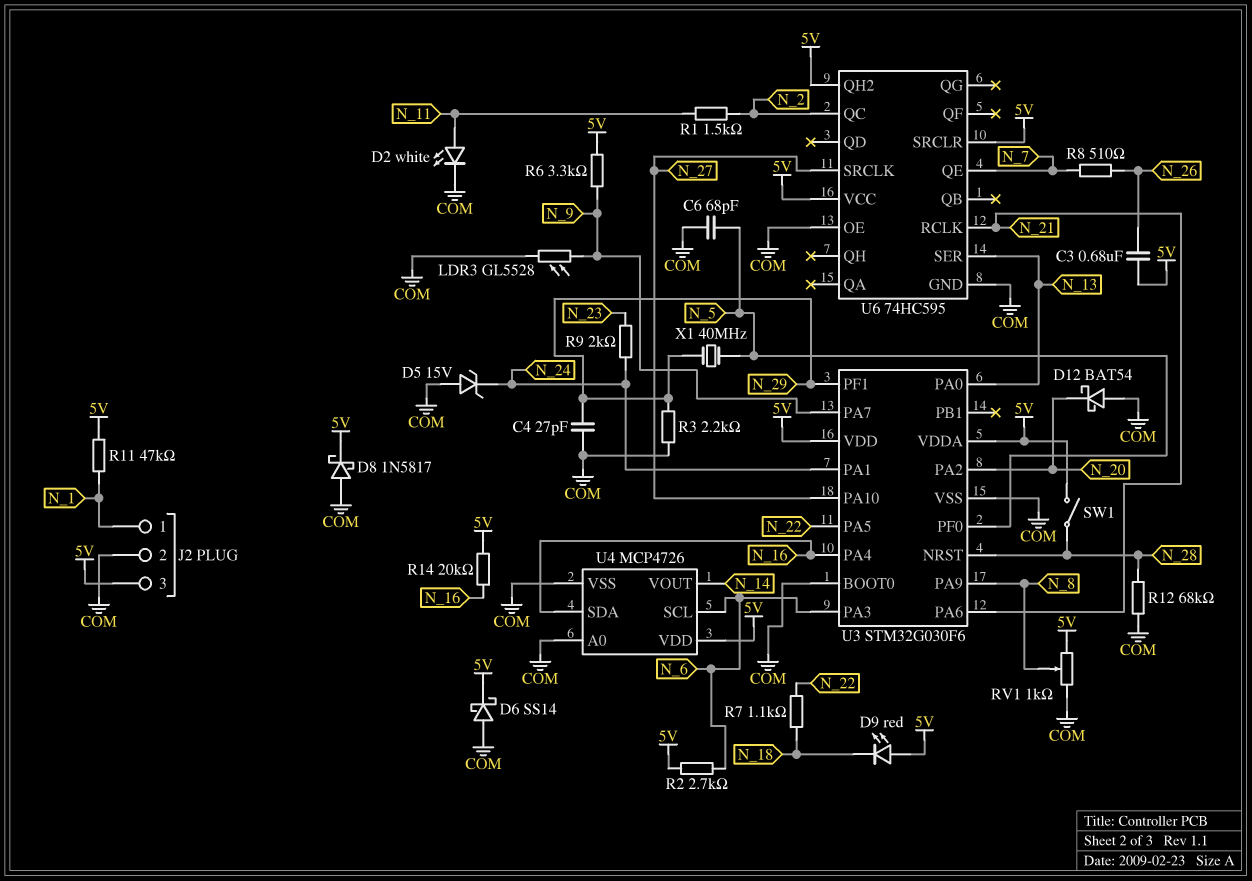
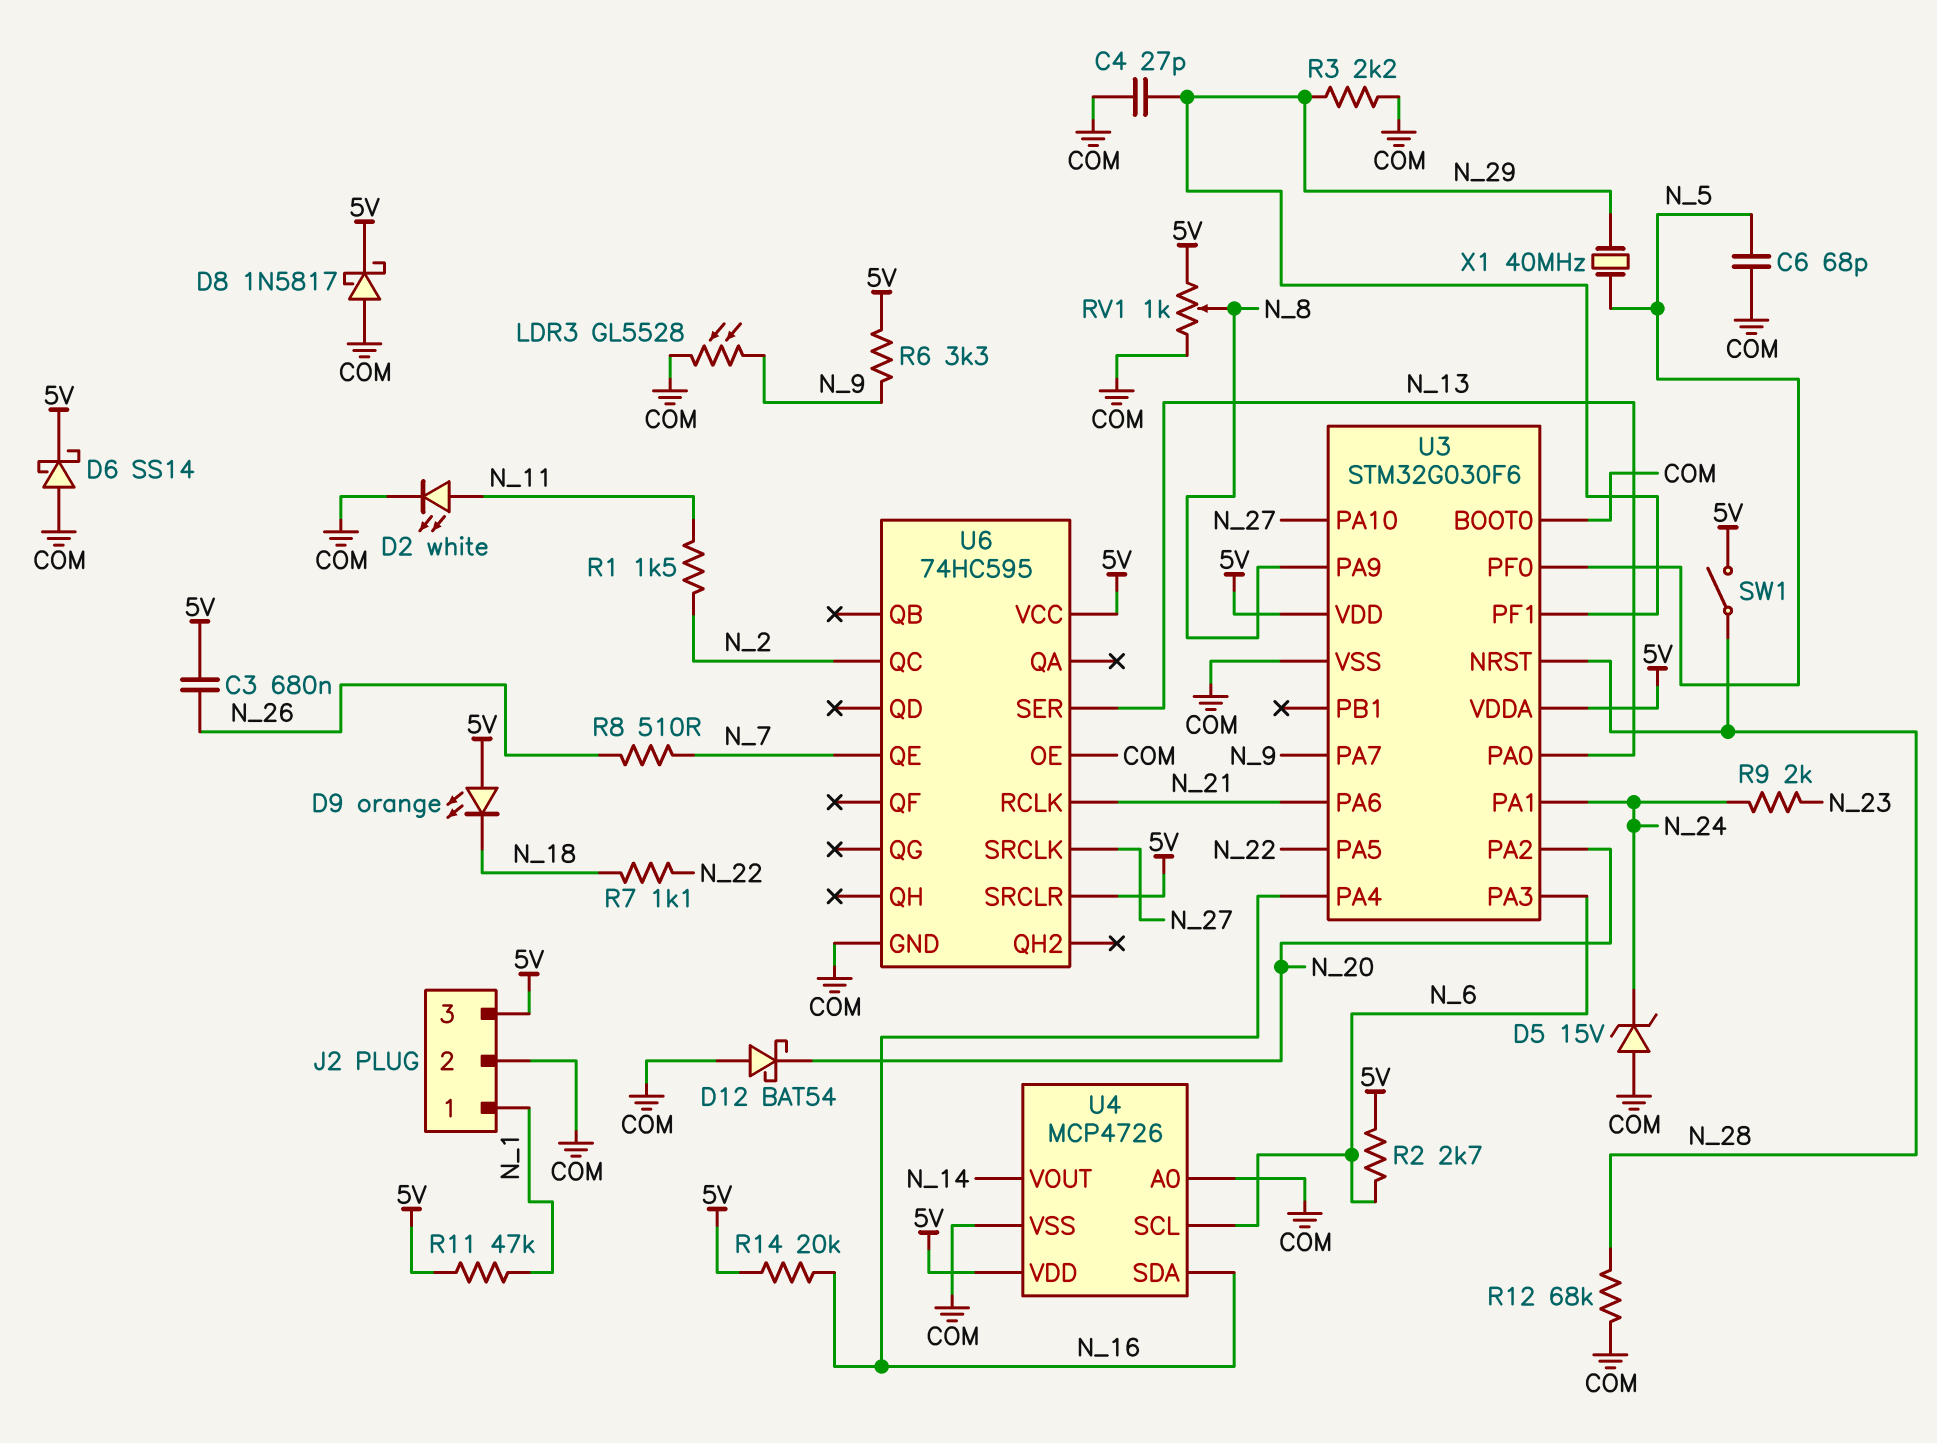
D9: LED red (A 5V, K N_18) -> LED orange (A 5V, K N_18)
U6 pin QH2: 5V -> none

